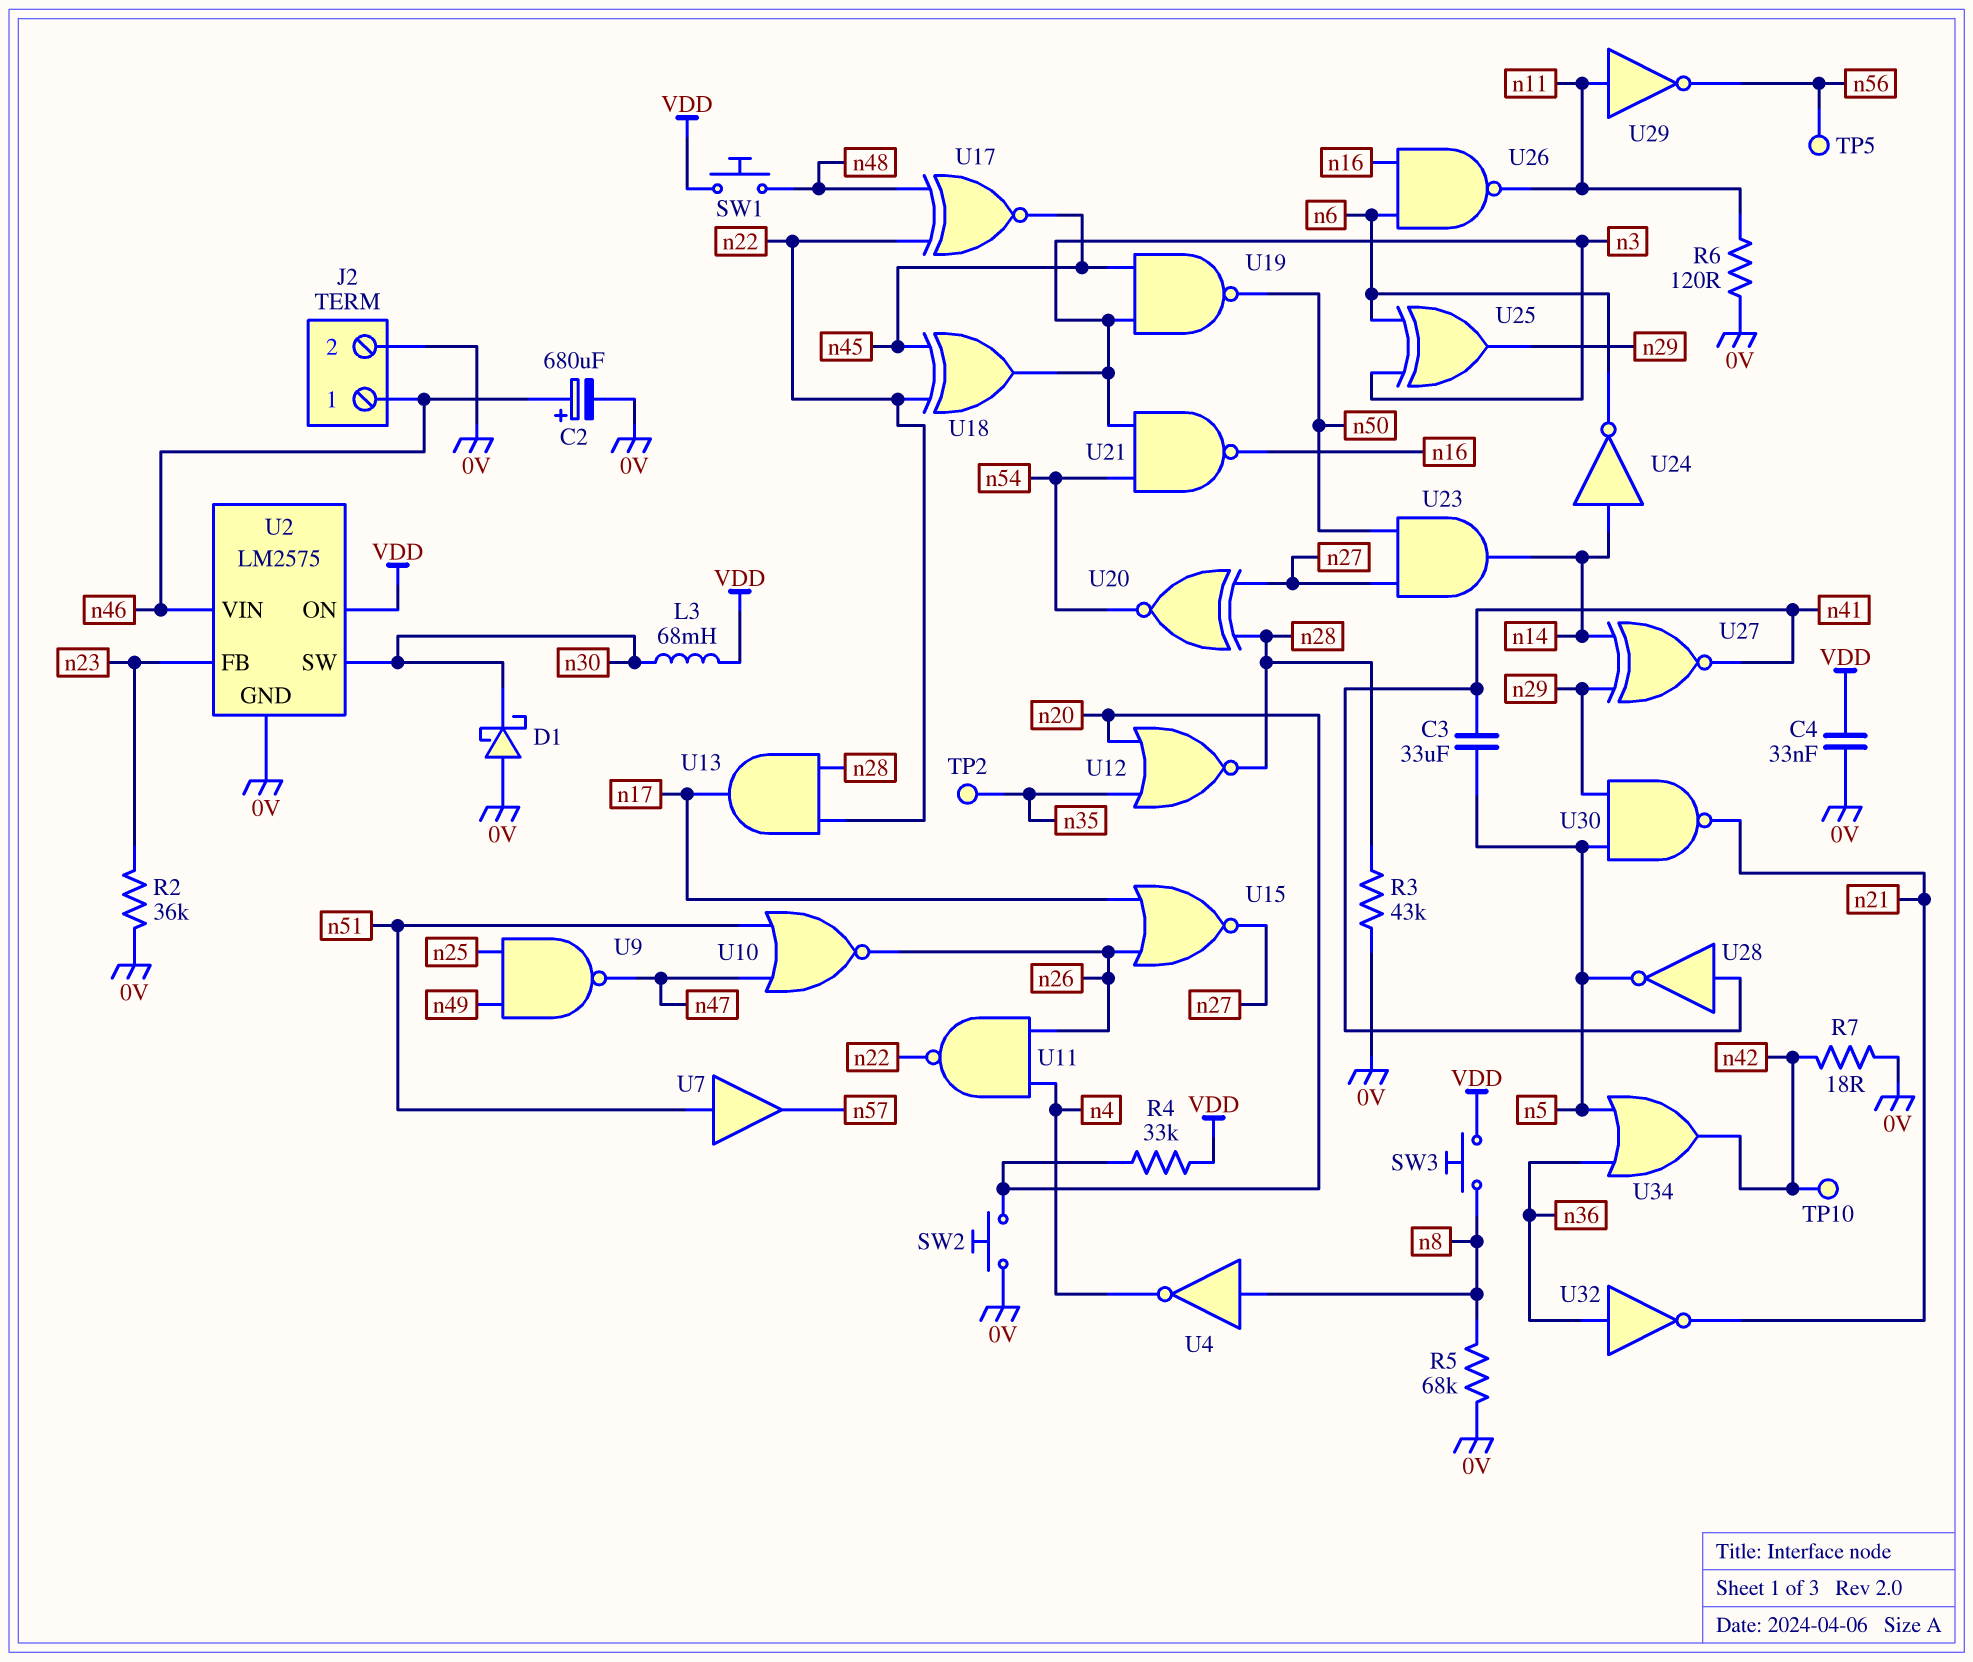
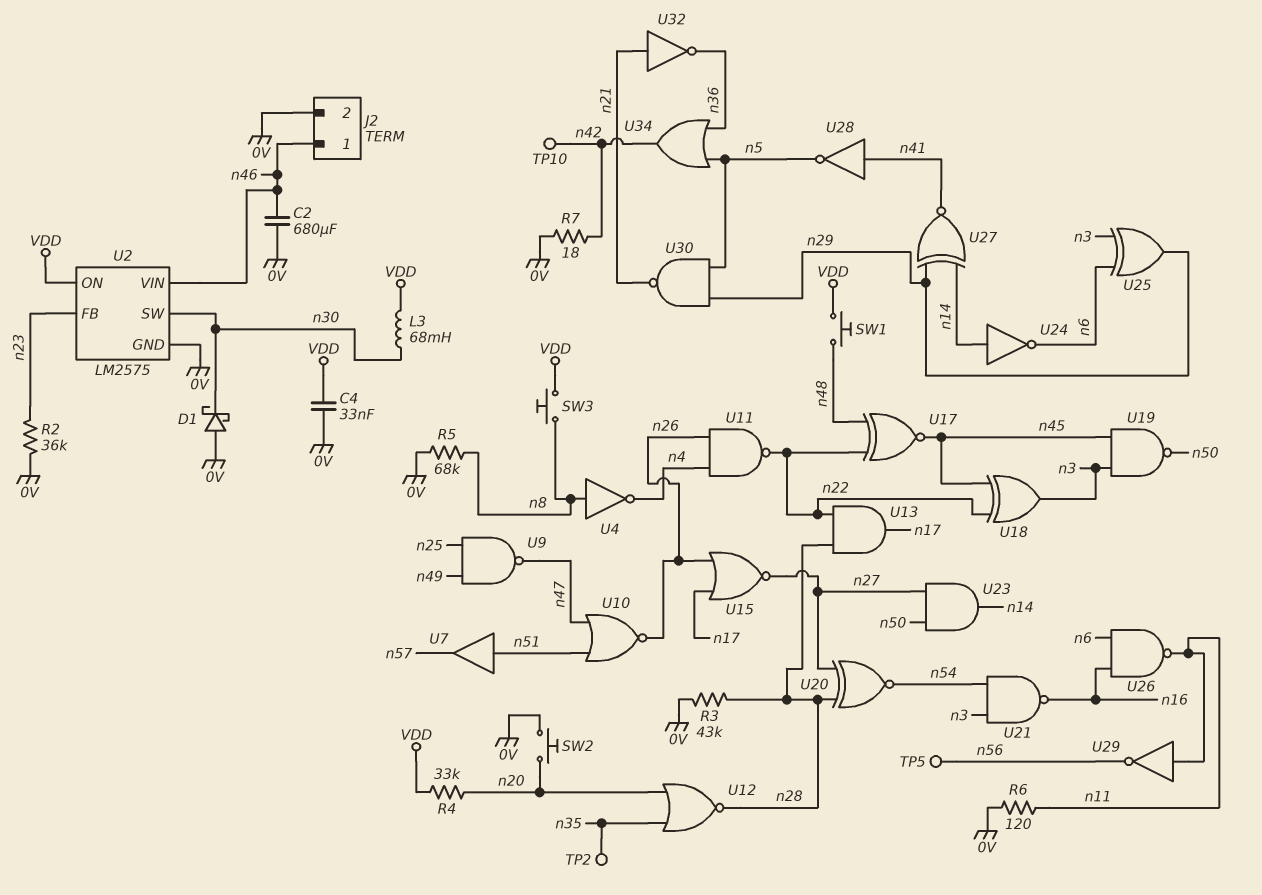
C2: 680uF (plus n46, minus 0V) -> 680uF (0V, n46)
C3: 33uF (n5, n41) -> none
U32: NOT (in n36, out n21) -> NOT (in n21, out n36)

